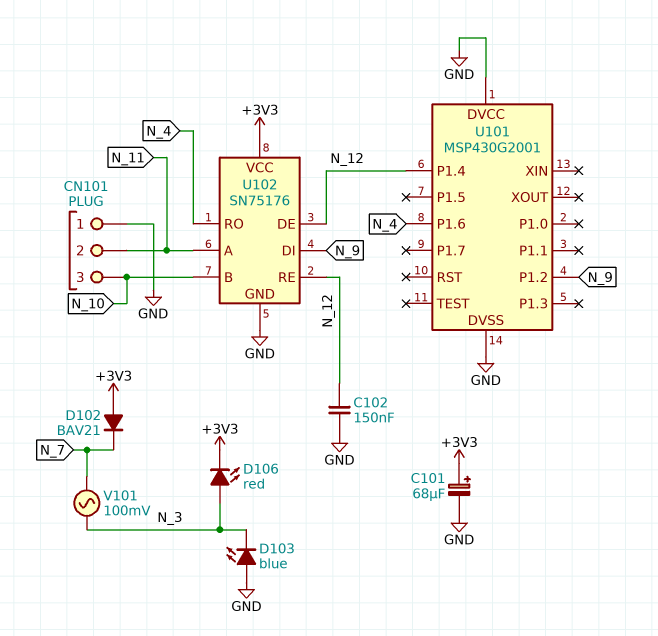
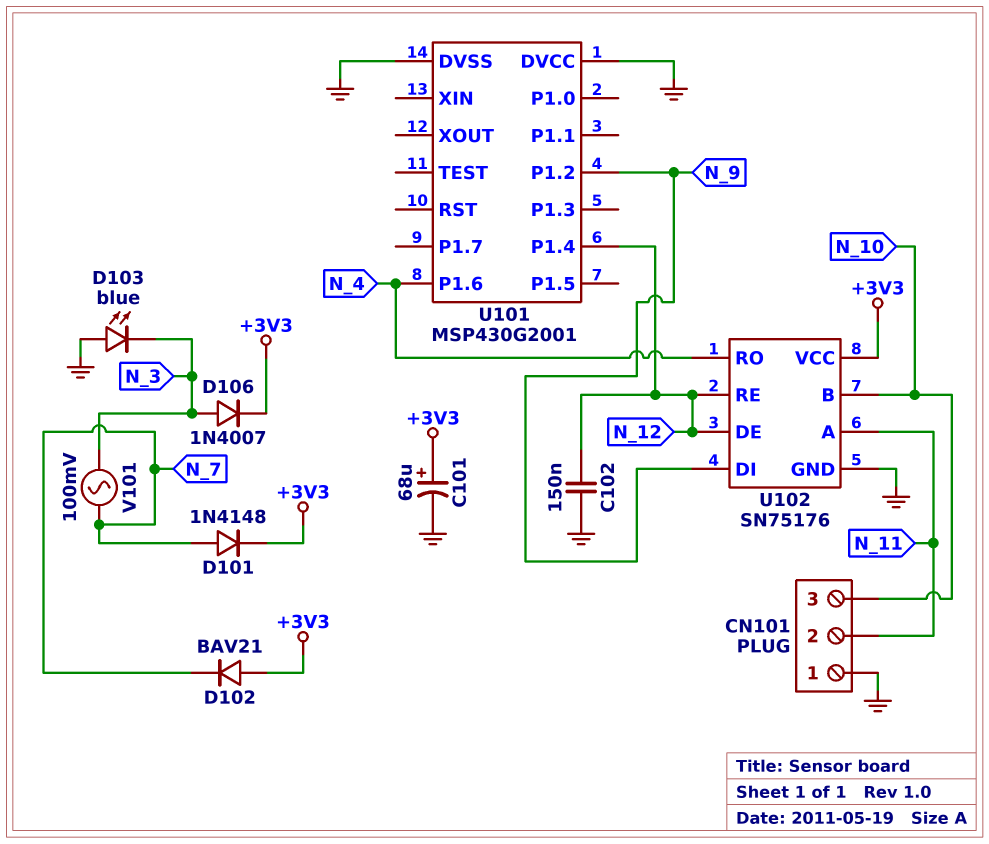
D101: none -> diode 1N4148 (A N_7, K +3V3)
D106: LED red (A N_3, K +3V3) -> diode 1N4007 (A N_3, K +3V3)

